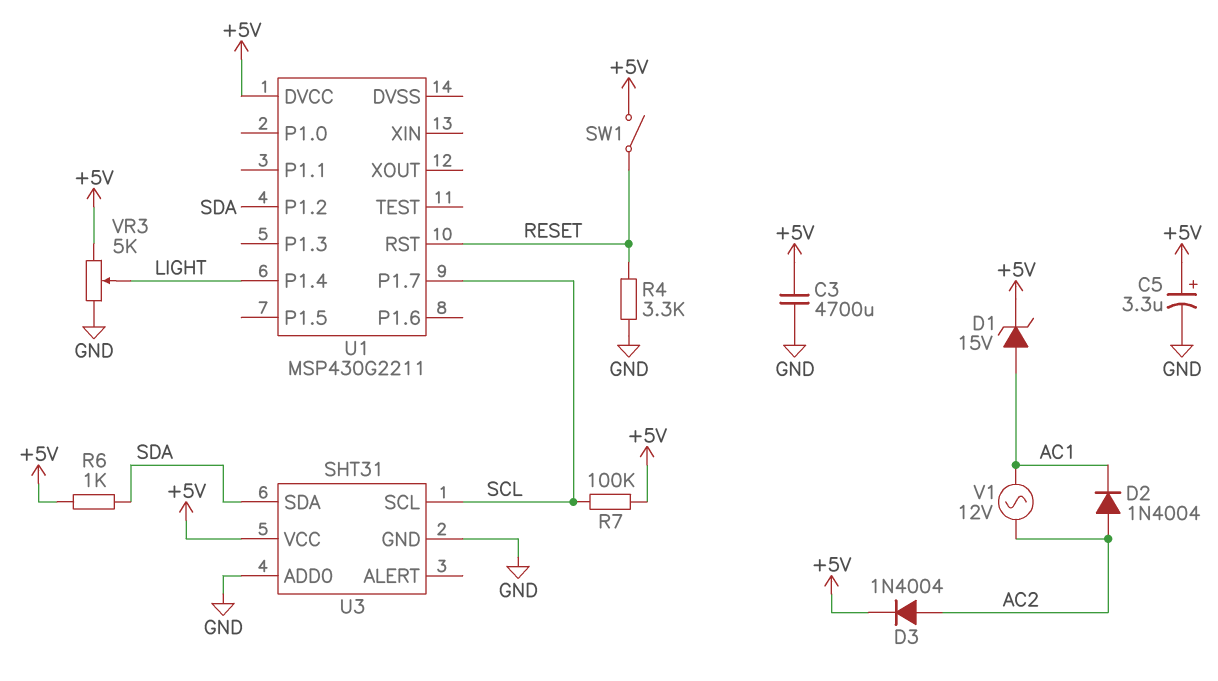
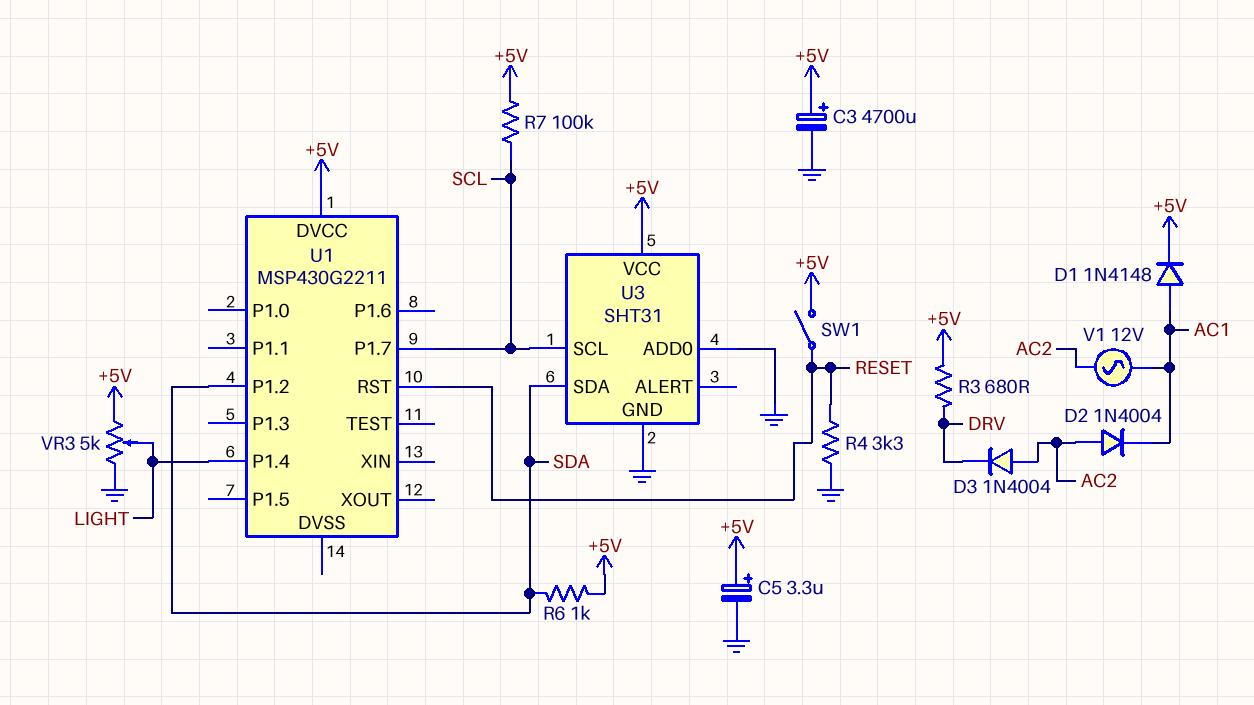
C3: 4700uF (+5V, GND) -> 4700uF (plus +5V, minus GND)
D1: zener 15V (A AC1, K +5V) -> diode 1N4148 (A AC1, K +5V)
D3: diode 1N4004 (A AC2, K +5V) -> diode 1N4004 (A AC2, K DRV)
R3: none -> 680 (+5V, DRV)

